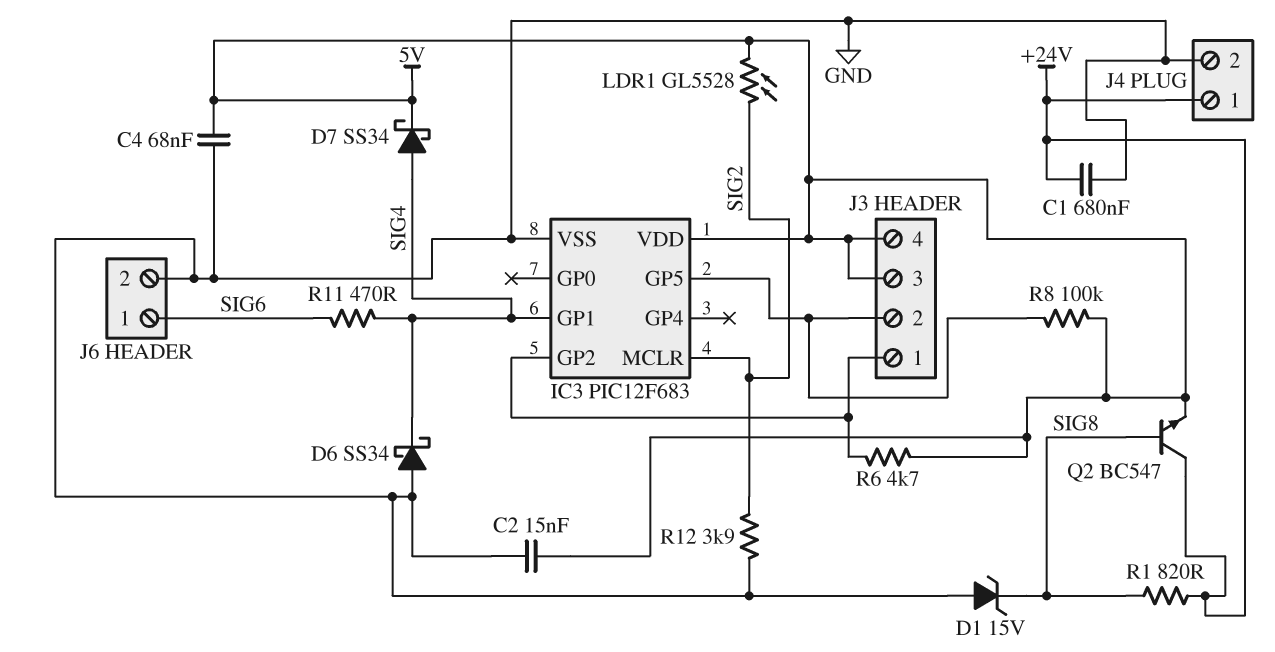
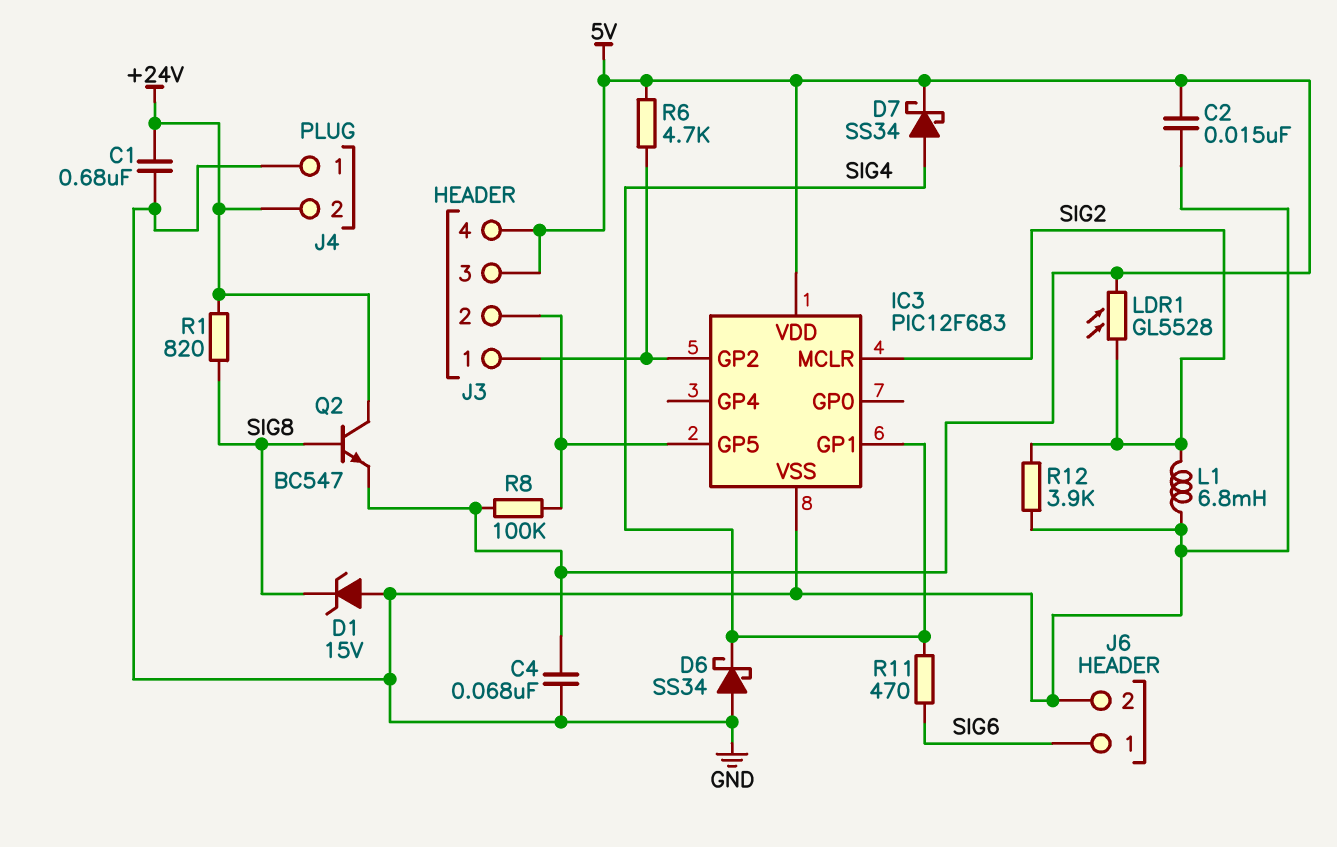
J4 pin 1: +24V -> GND
J4 pin 2: GND -> +24V
L1: none -> 6.8mH (GND, SIG2)

